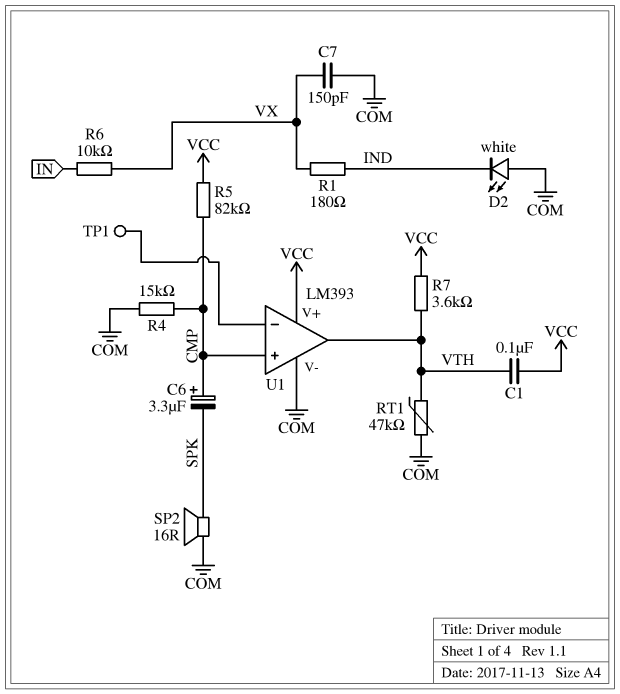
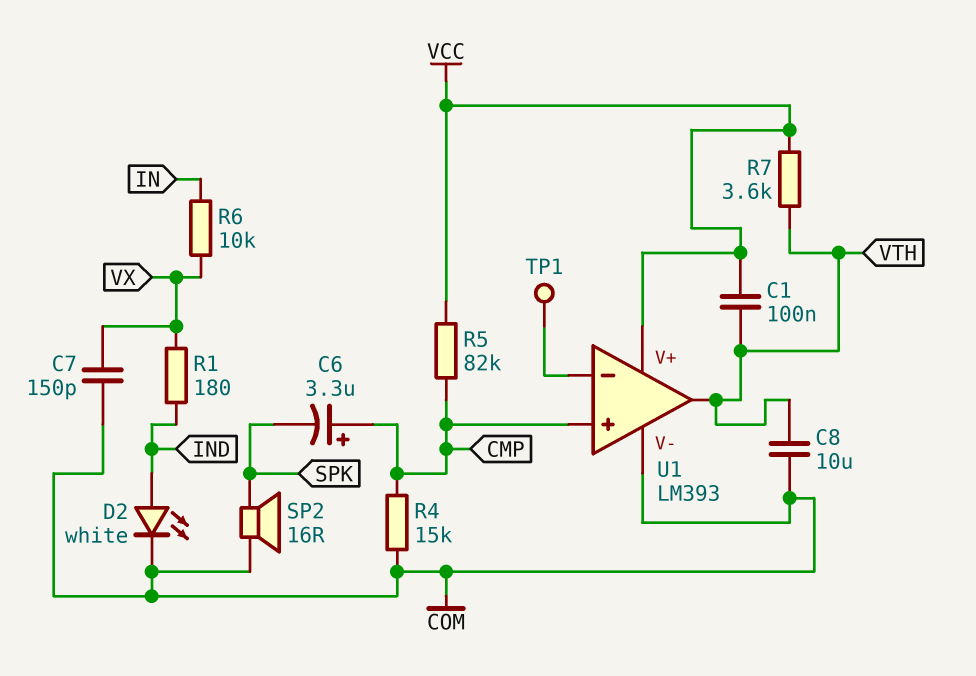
C8: none -> 10uF (COM, VTH)
D2: LED white (A COM, K IND) -> LED white (A IND, K COM)
RT1: 47k (COM, VTH) -> none

